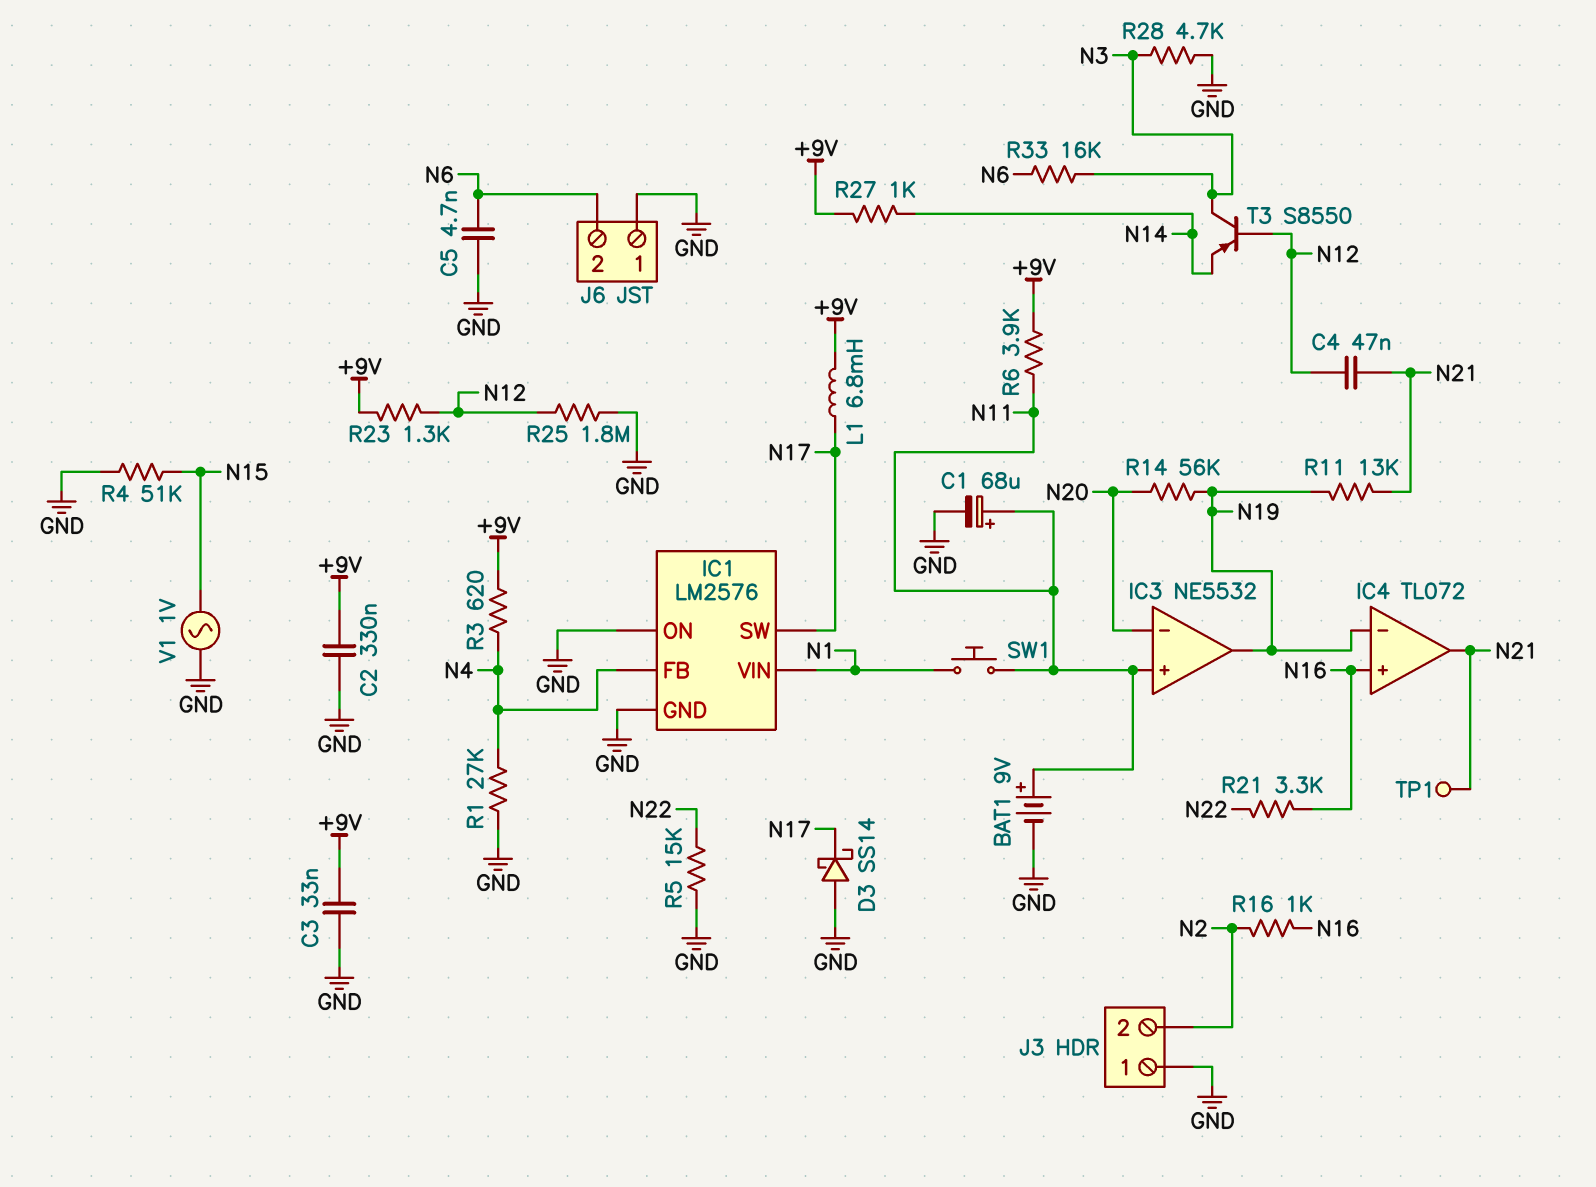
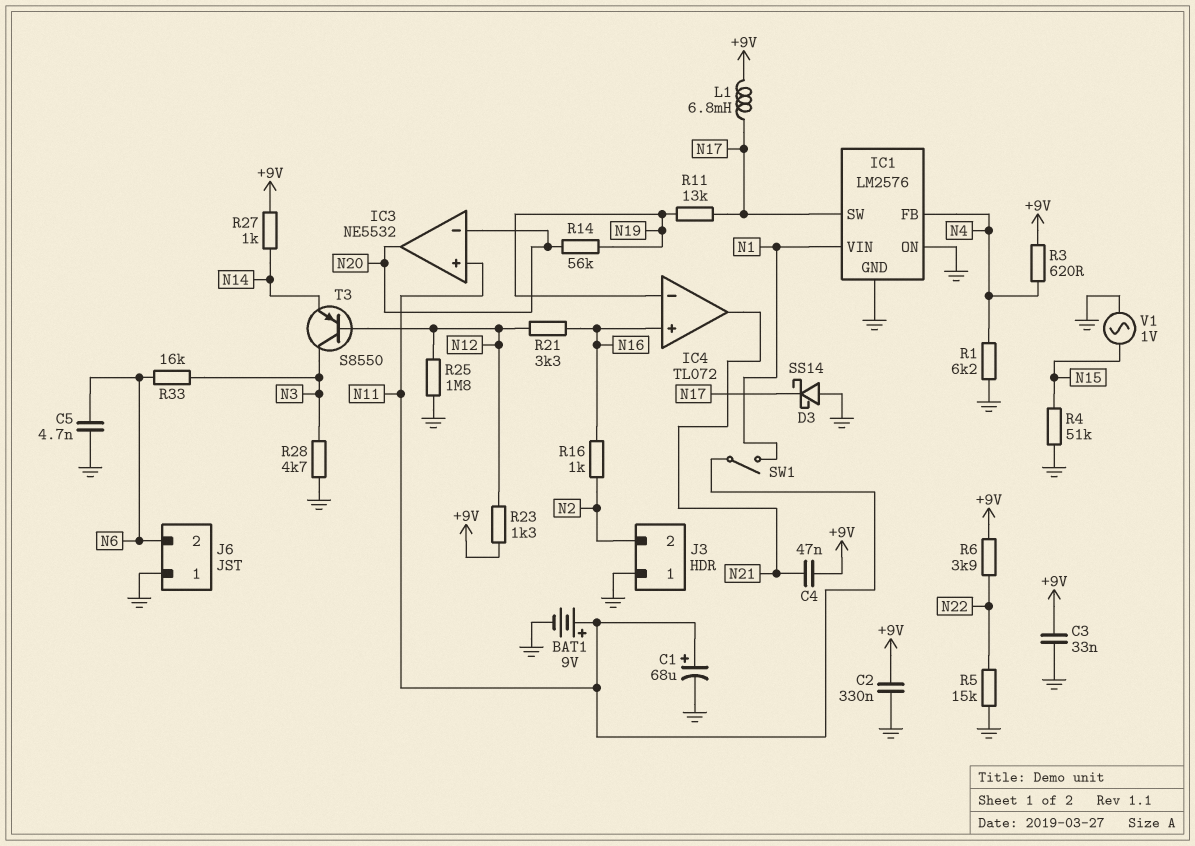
C4: 47nF (N12, N21) -> 47nF (+9V, N21)
IC3 pin out: N19 -> N20
R1: 27k (GND, N4) -> 6.2k (GND, N4)
R6: 3.9k (+9V, N11) -> 3.9k (+9V, N22)
R11: 13k (N19, N21) -> 13k (N17, N19)
R21: 3.3k (N16, N22) -> 3.3k (N12, N16)
SW1: button (N1, N11) -> switch (N1, N11)
TP1: test point (N21) -> none

